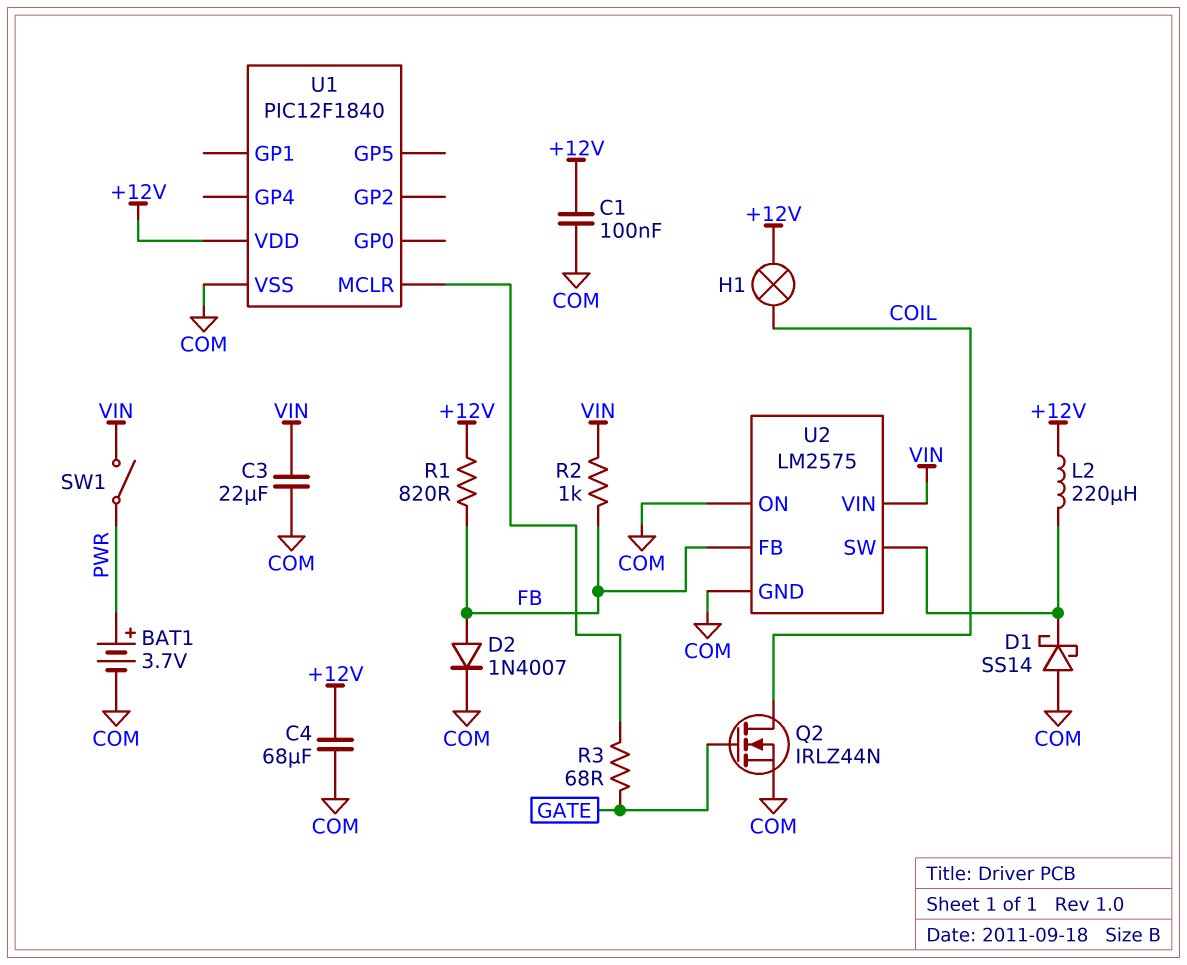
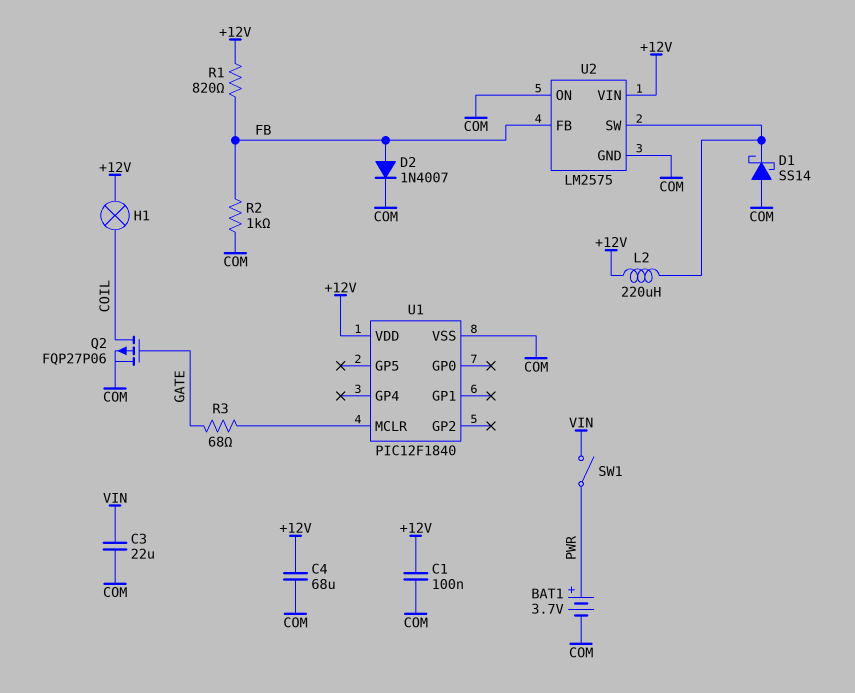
Q2: NMOS IRLZ44N (G GATE, D COIL, S COM) -> PMOS FQP27P06 (G GATE, D COIL, S COM)
R2: 1k (FB, VIN) -> 1k (COM, FB)
U2 pin VIN: VIN -> +12V

